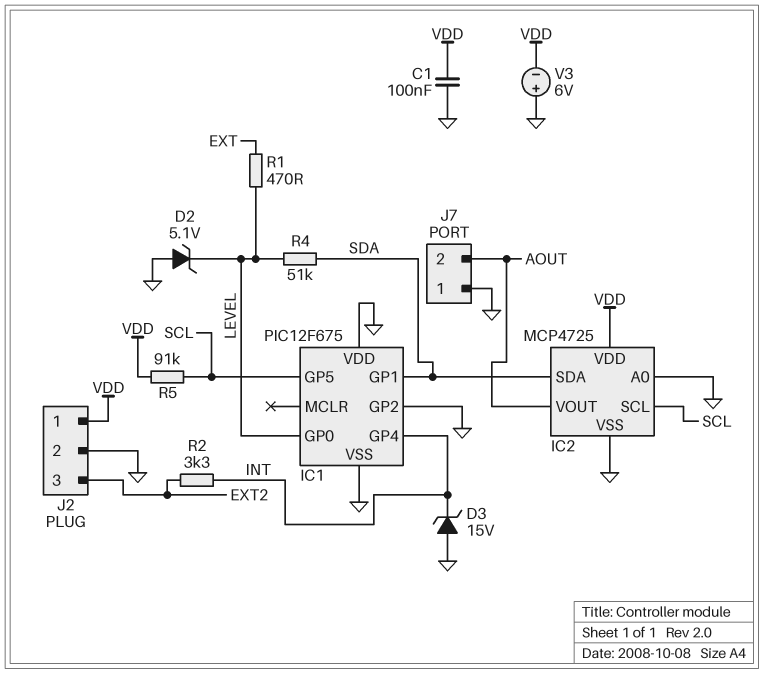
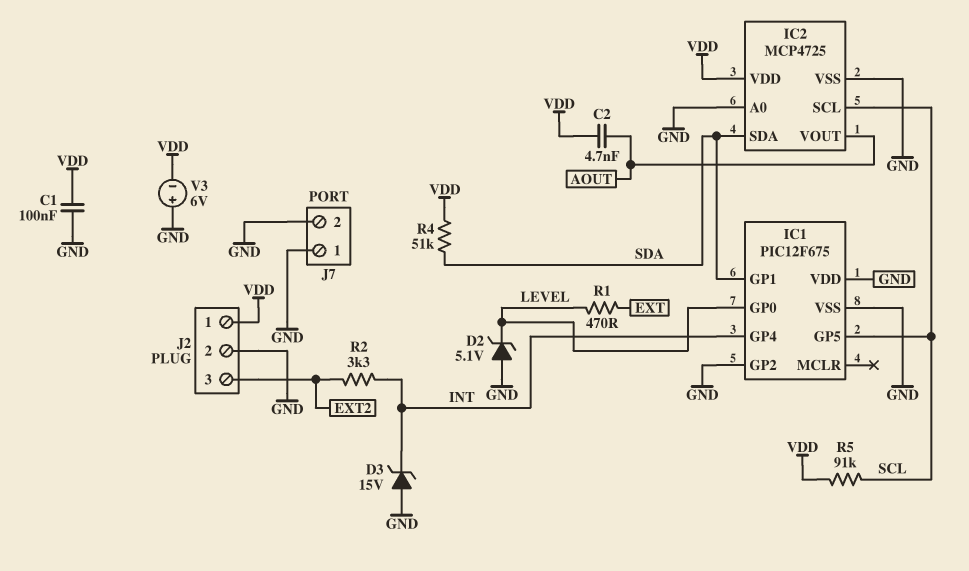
C2: none -> 4.7nF (AOUT, VDD)
J7 pin 2: AOUT -> GND
R4: 51k (LEVEL, SDA) -> 51k (SDA, VDD)

